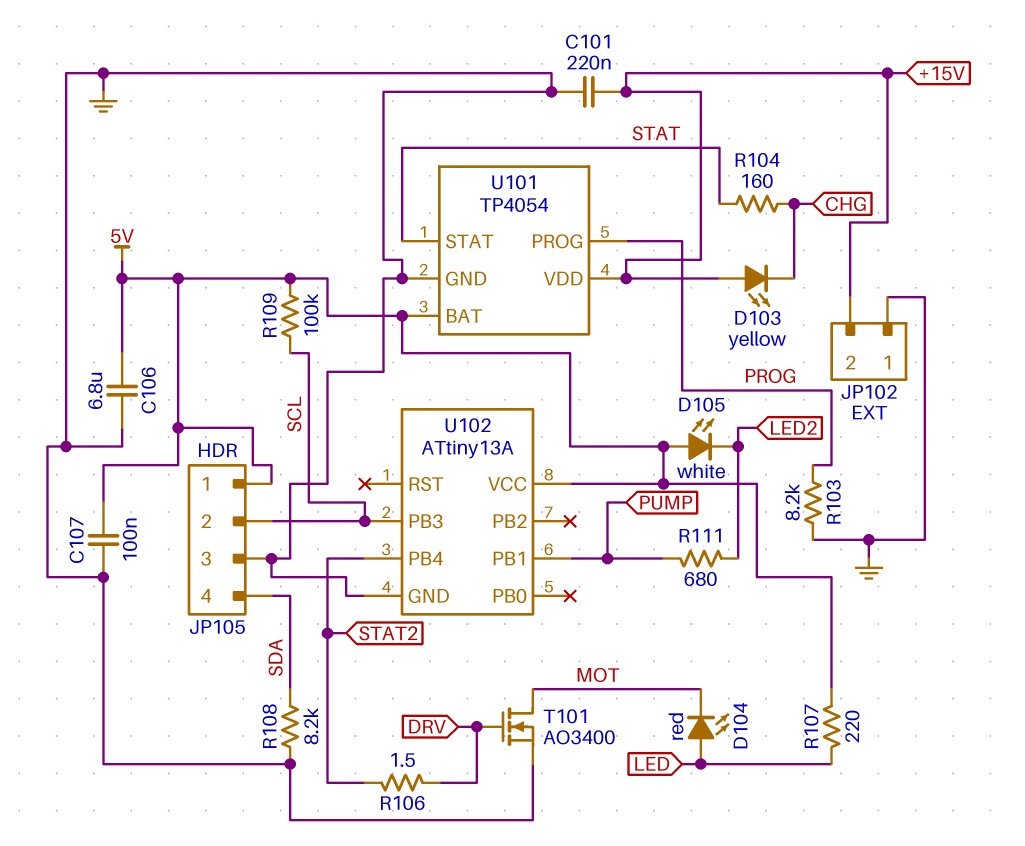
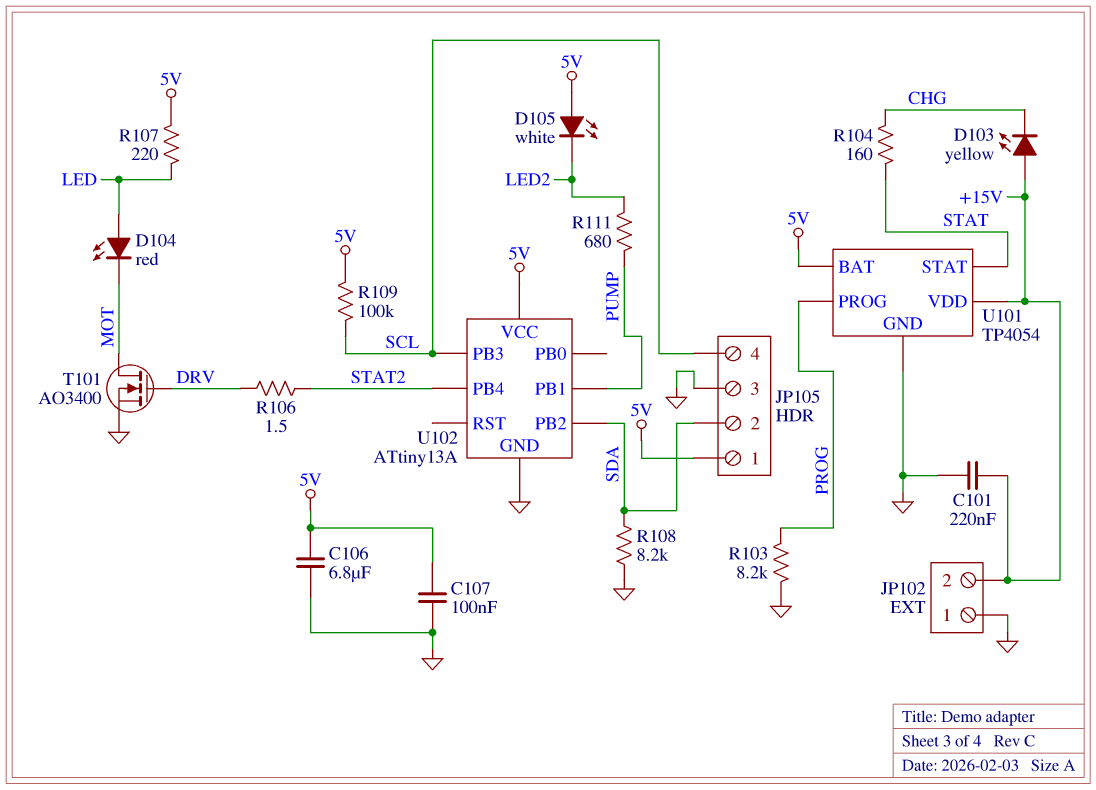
JP105 pin 2: SCL -> SDA
JP105 pin 4: SDA -> SCL
U102 pin PB2: none -> SDA

